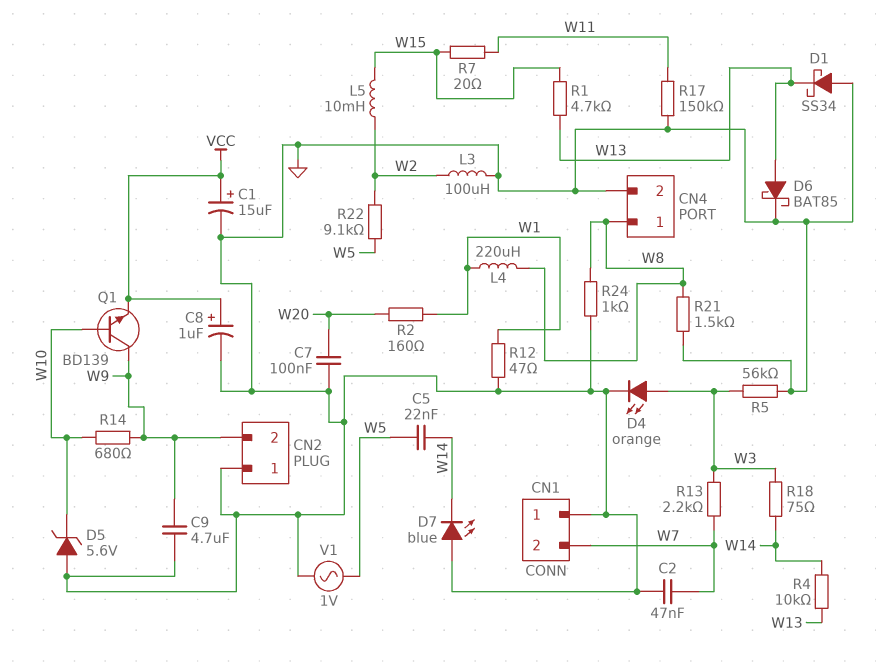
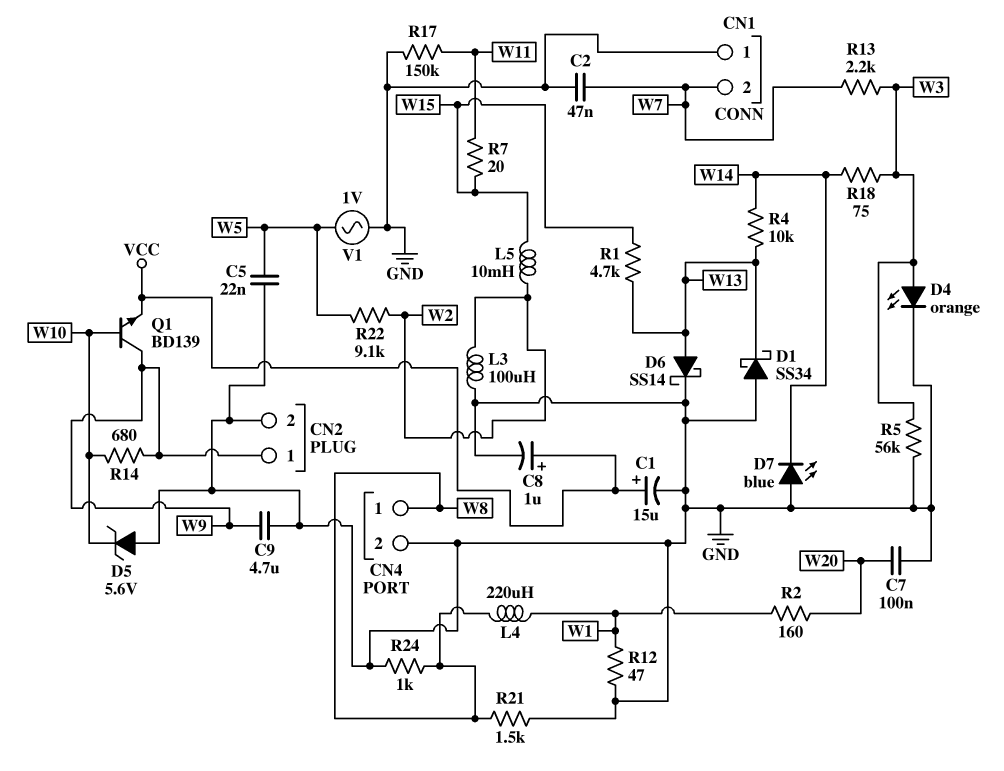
C5: 22nF (W5, W14) -> 22nF (GND, W5)
CN2 pin 1: GND -> W9
CN2 pin 2: W9 -> GND
D6: schottky BAT85 (A W13, K GND) -> schottky SS14 (A W13, K GND)

